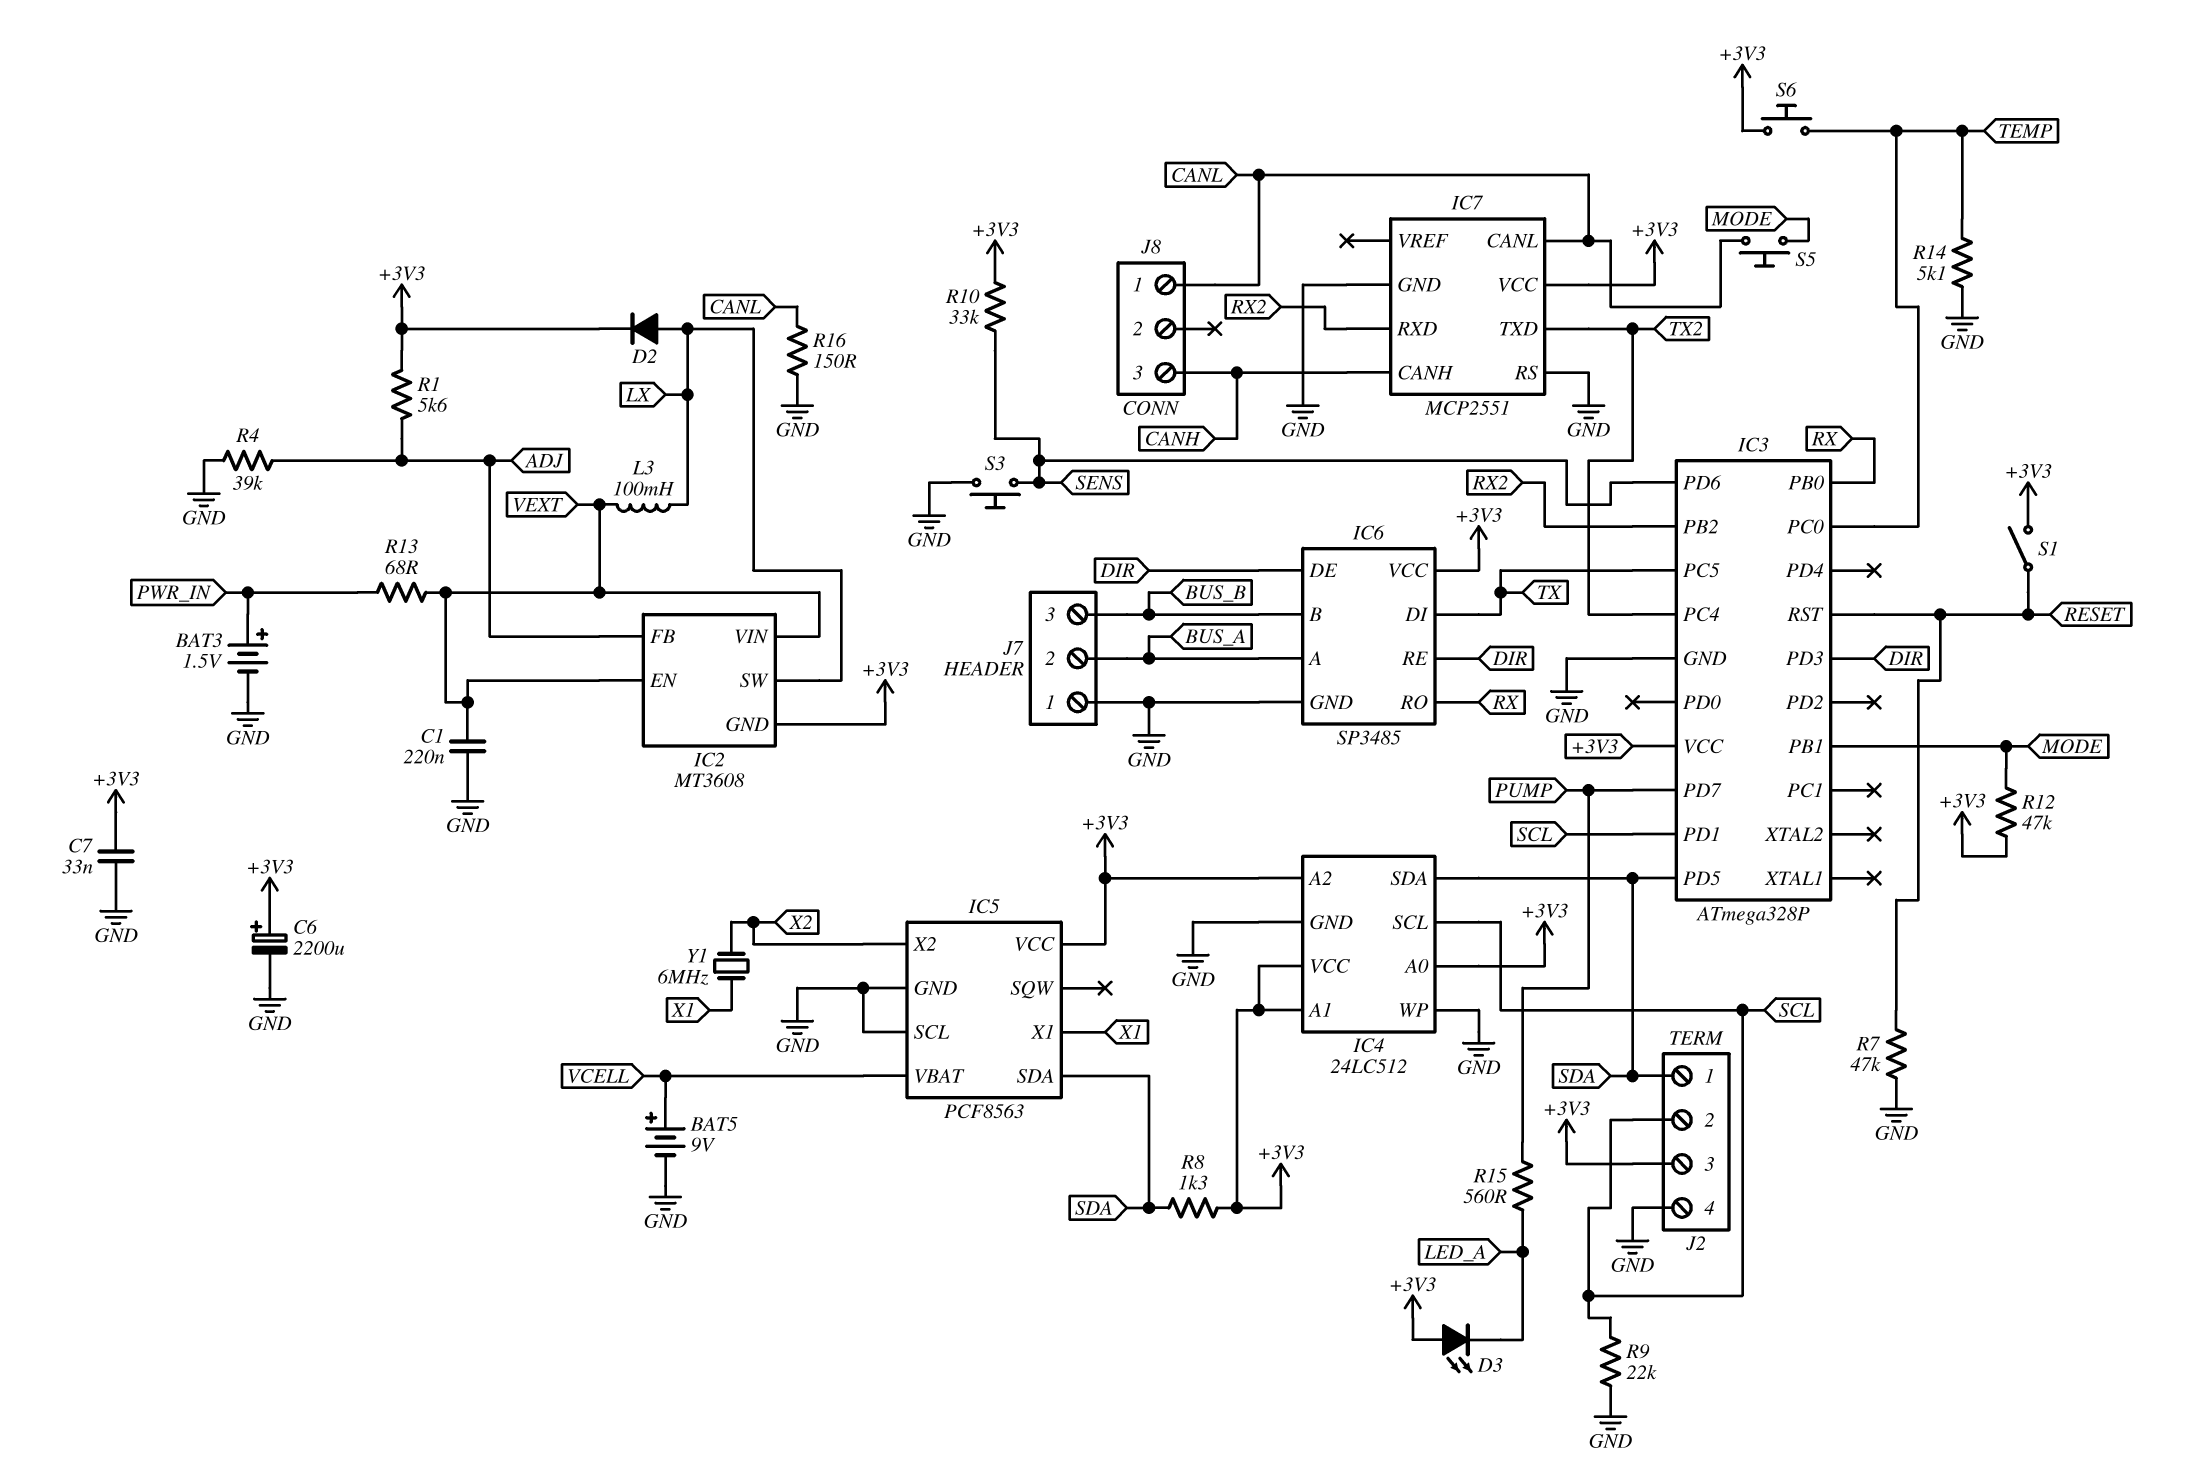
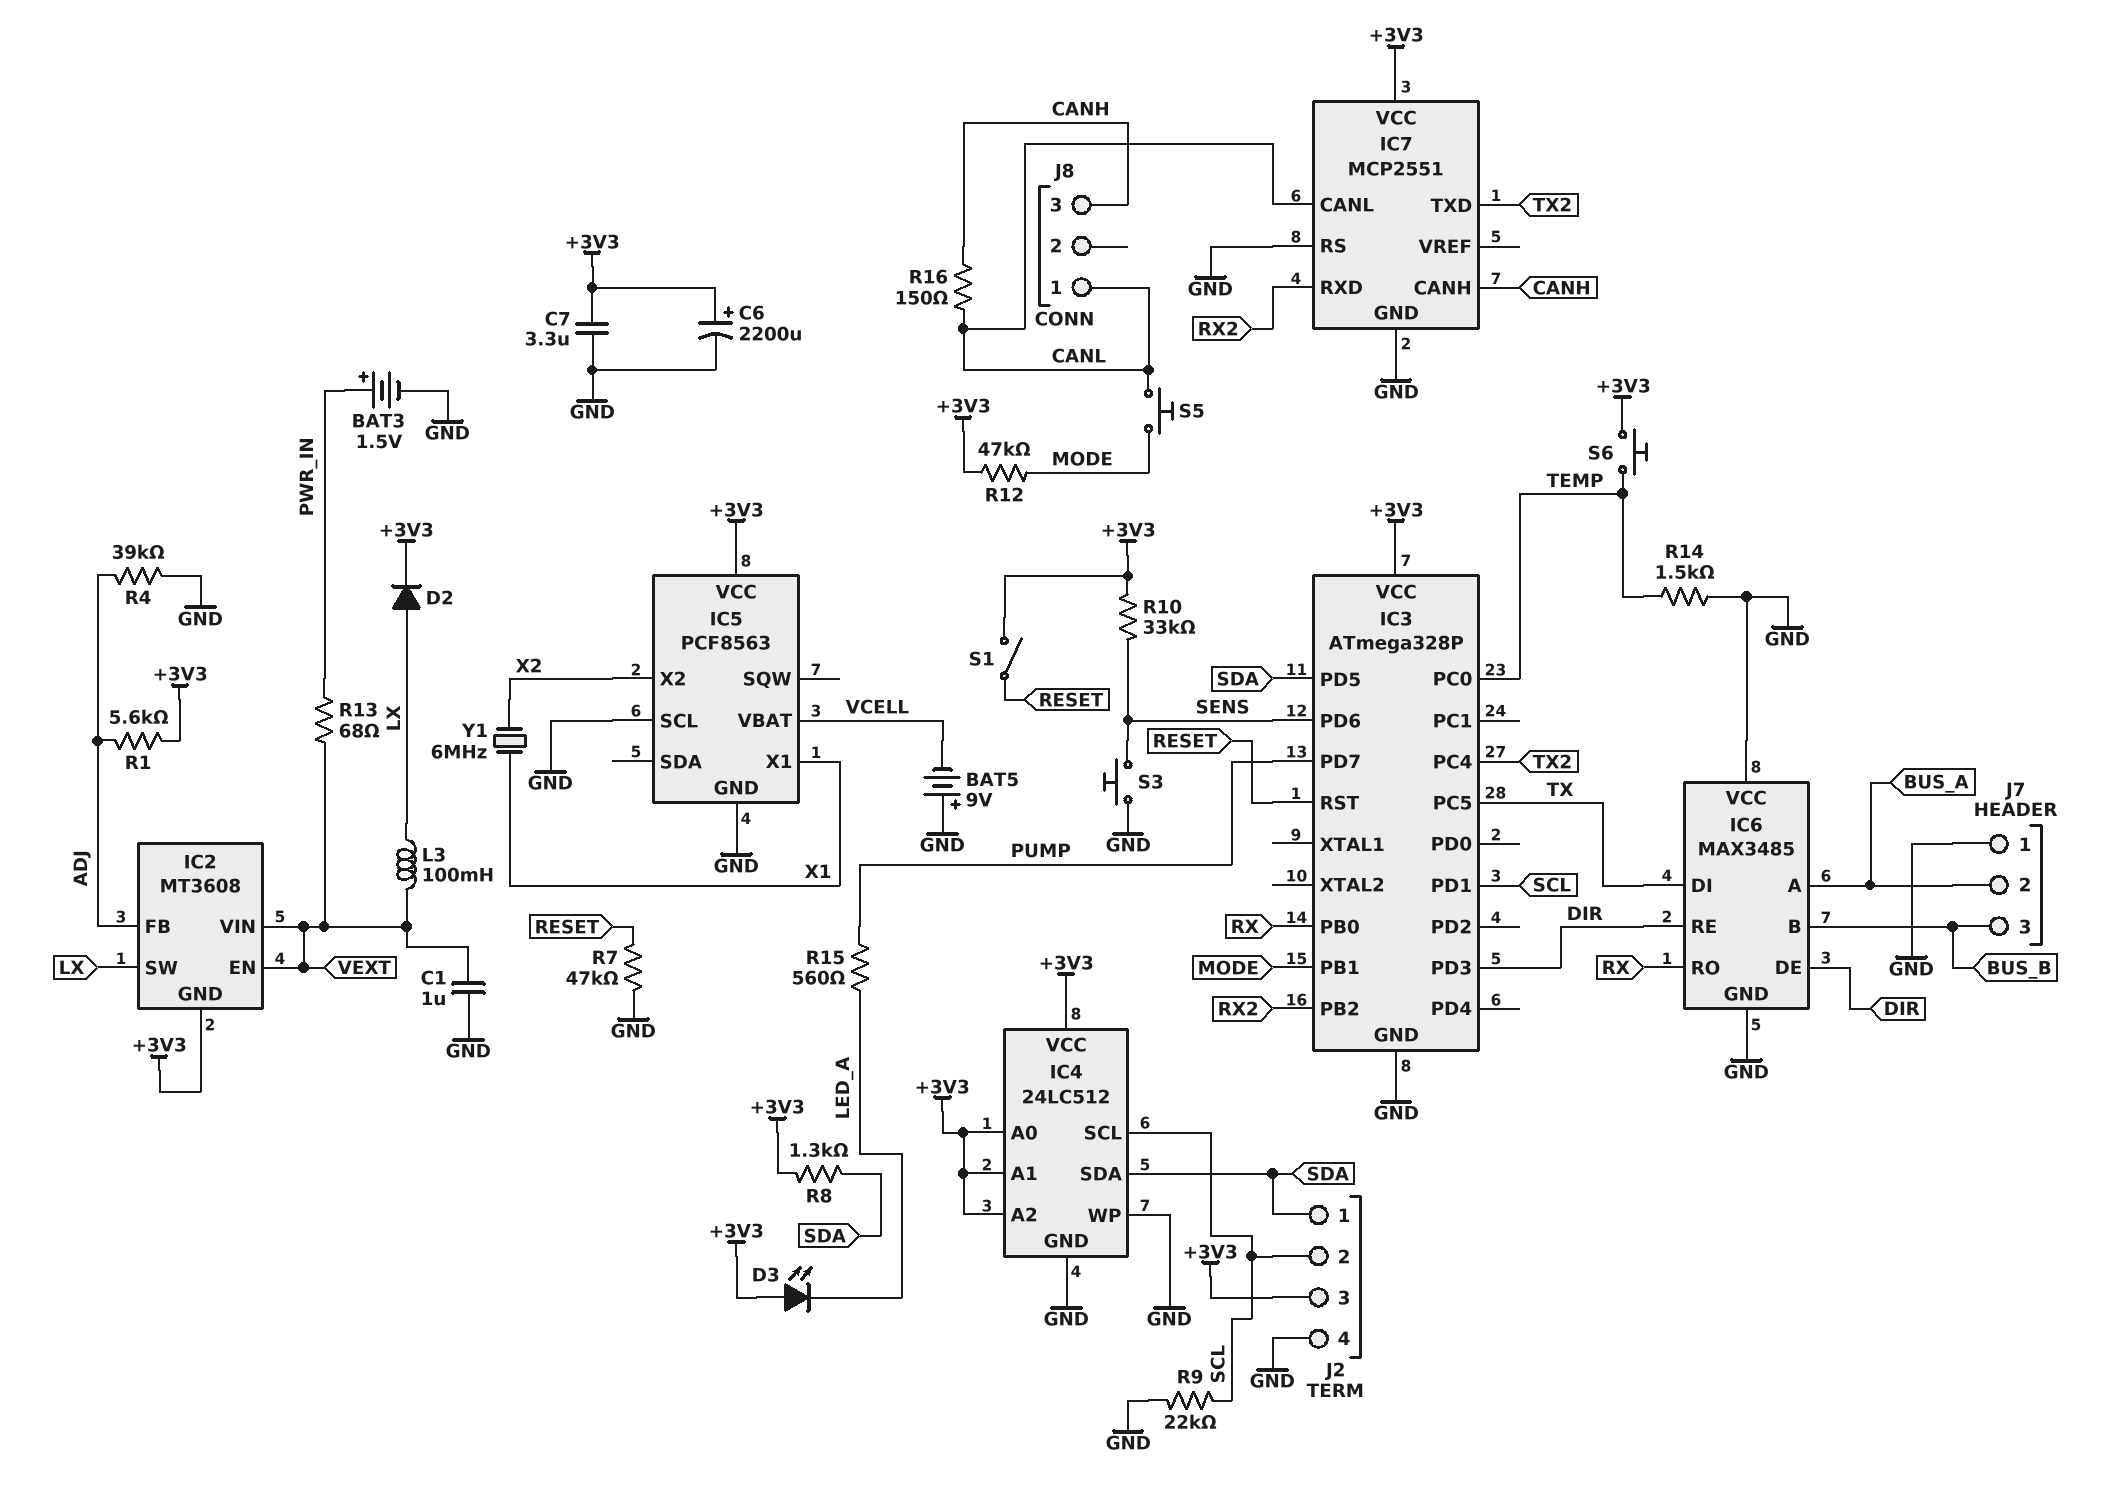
BAT5: 9V (plus VCELL, minus GND) -> 9V (plus GND, minus VCELL)
C1: 220nF (GND, VEXT) -> 1uF (GND, VEXT)
C7: 33nF (+3V3, GND) -> 3.3uF (+3V3, GND)
IC5 pin SDA: SDA -> none
IC6: SP3485 -> MAX3485
IC6 pin VCC: +3V3 -> GND
R14: 5.1k (GND, TEMP) -> 1.5k (GND, TEMP)
R16: 150 (CANL, GND) -> 150 (CANH, CANL)

